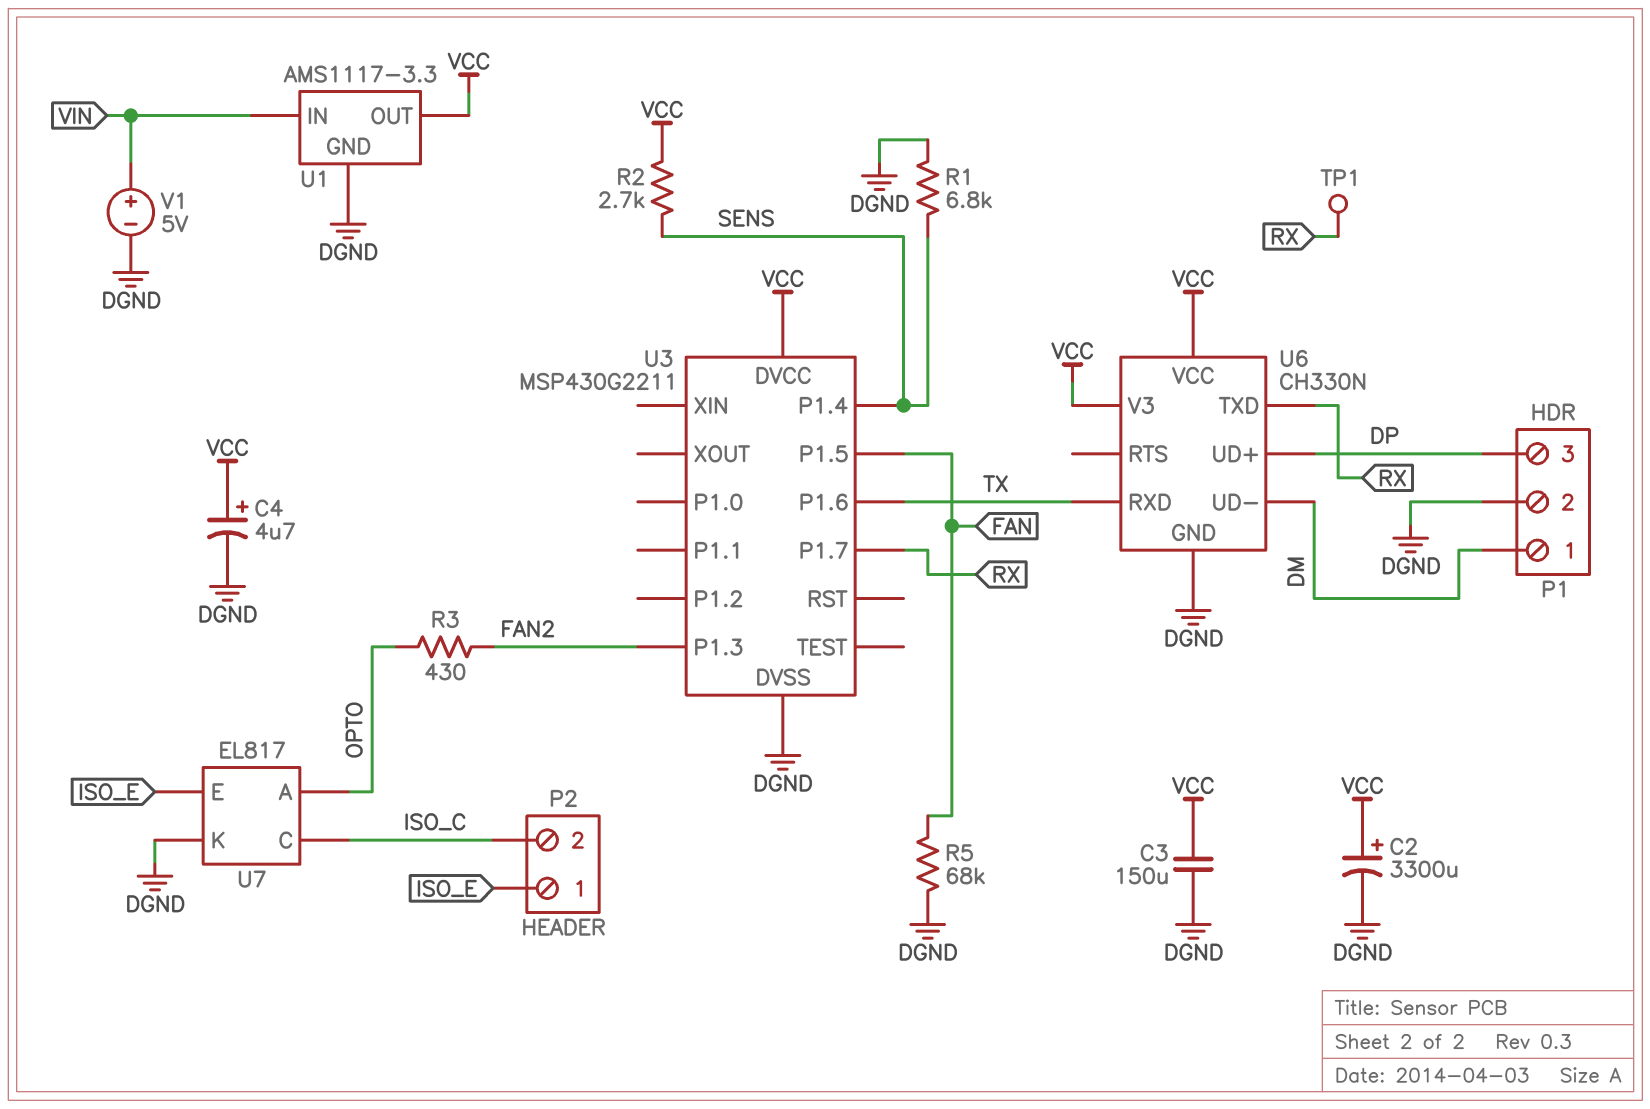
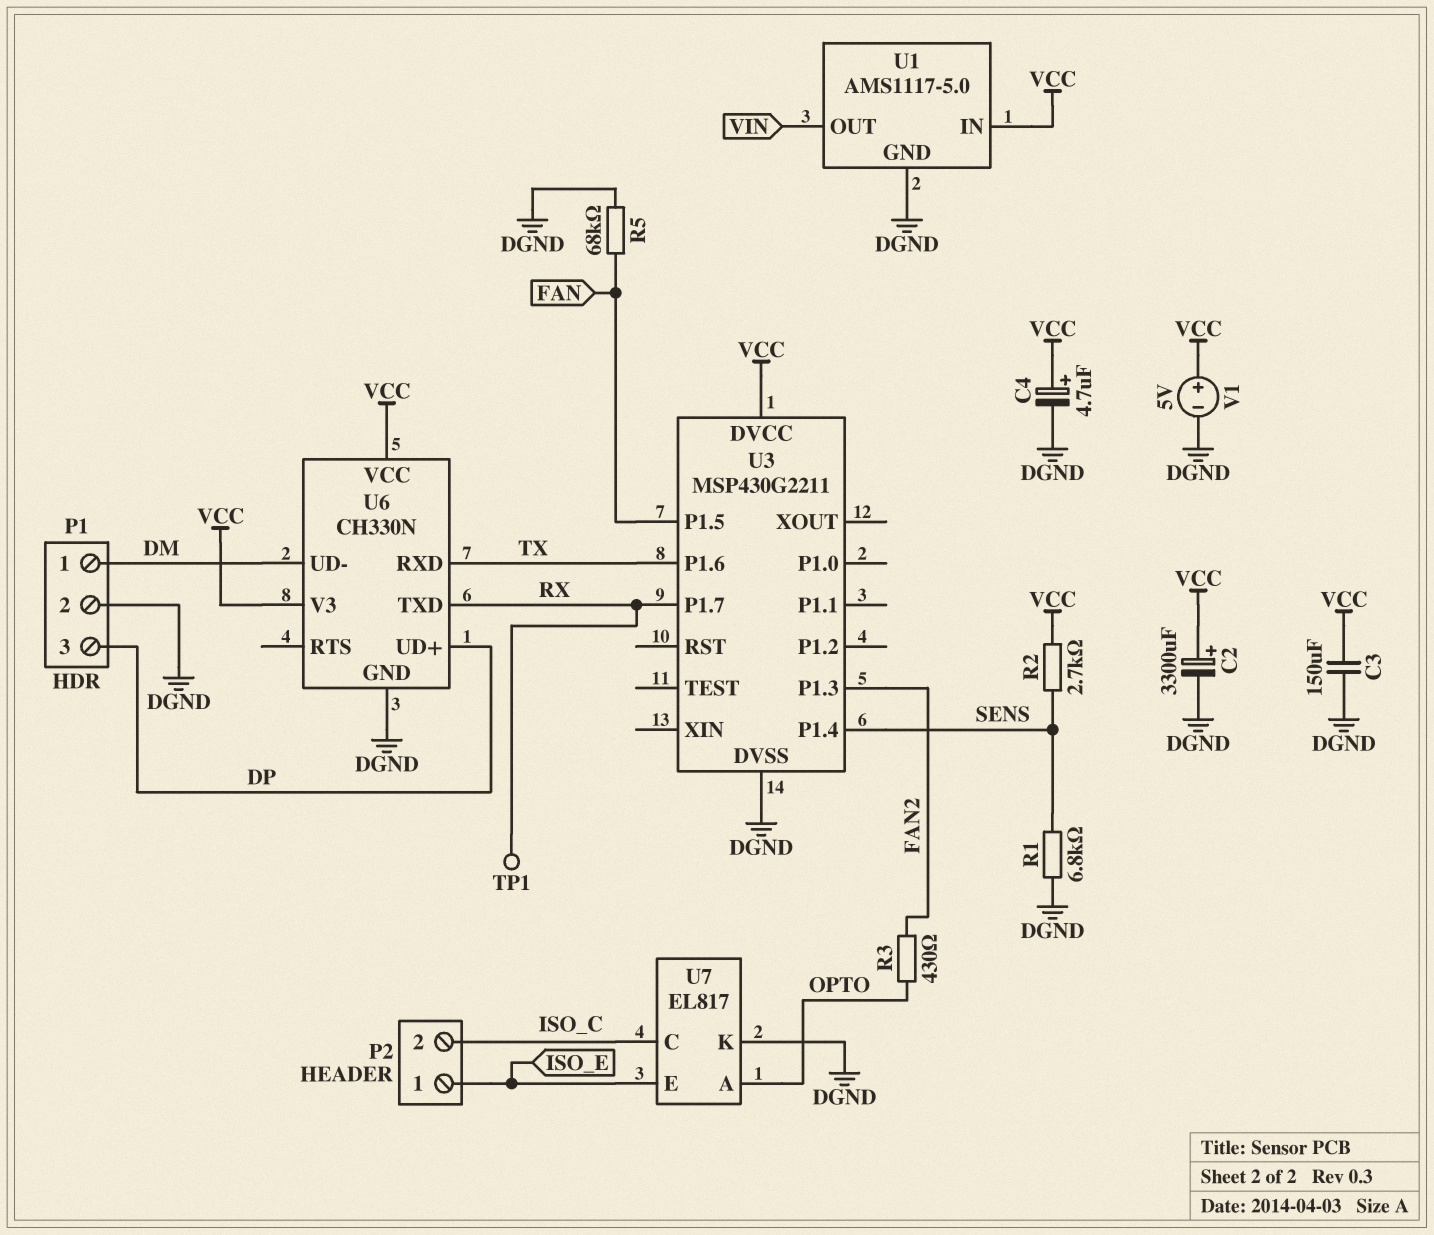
U1: AMS1117-3.3 -> AMS1117-5.0
U1 pin IN: VIN -> VCC
U1 pin OUT: VCC -> VIN
V1: 5V (plus VIN, minus DGND) -> 5V (plus VCC, minus DGND)

